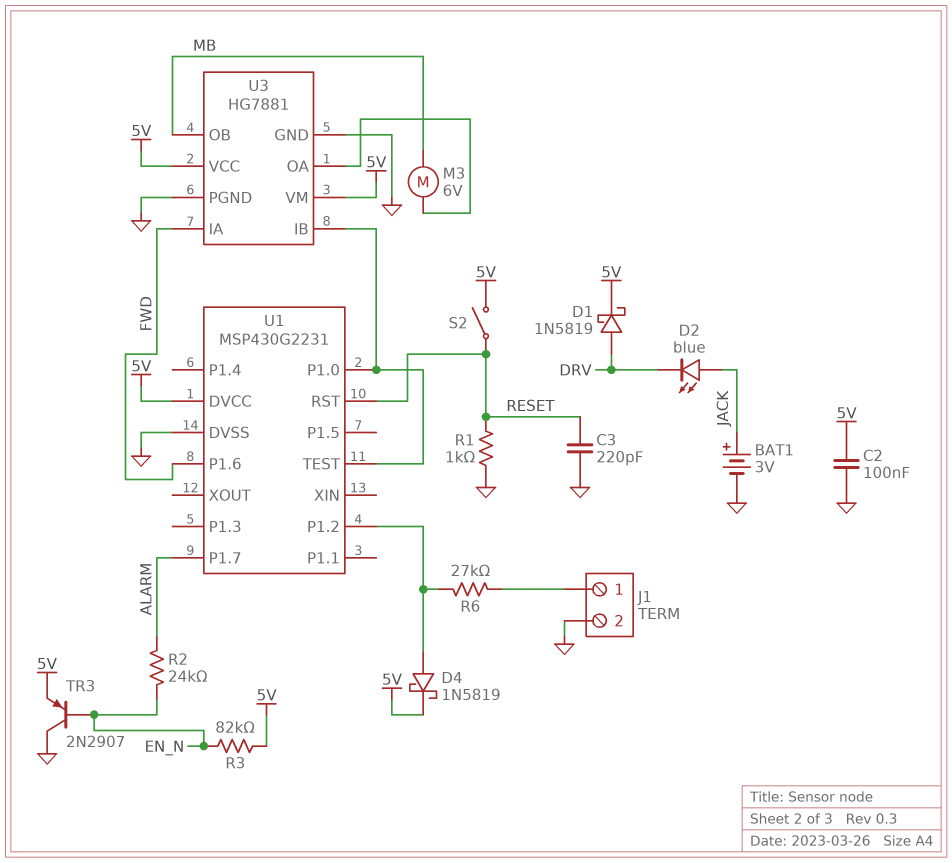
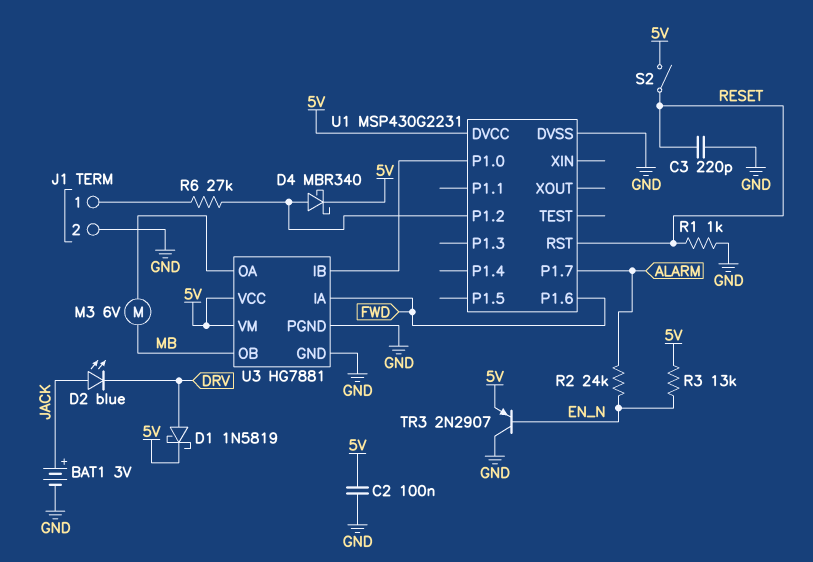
D4: schottky 1N5819 (A U1/P1.2, K 5V) -> schottky MBR340 (A U1/P1.2, K 5V)
R3: 82k (5V, EN_N) -> 13k (5V, EN_N)
U1 pin TEST: U1/P1.0 -> none

